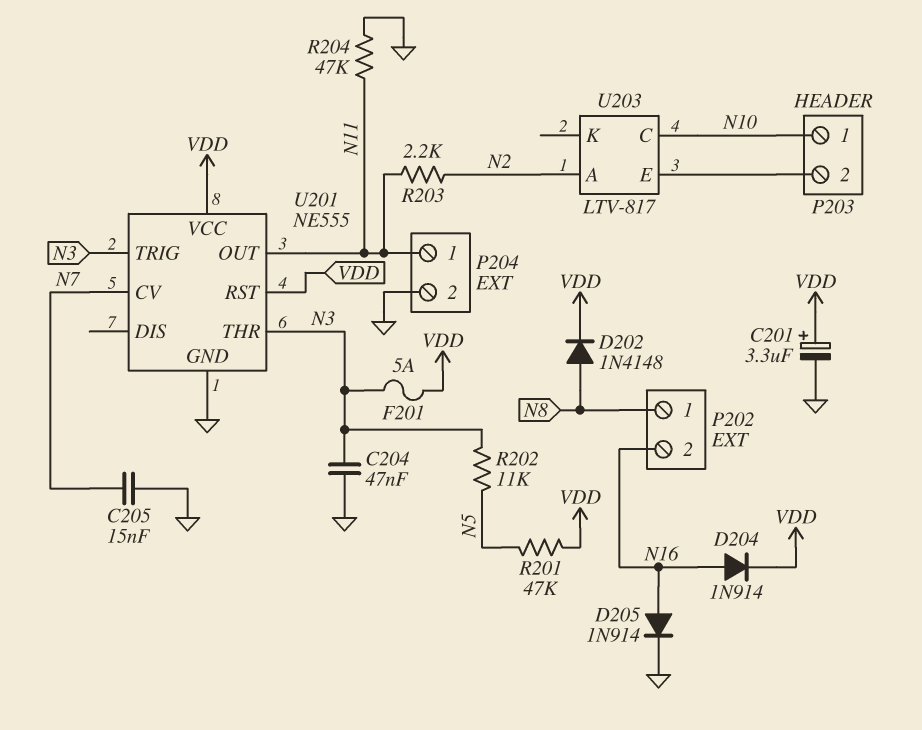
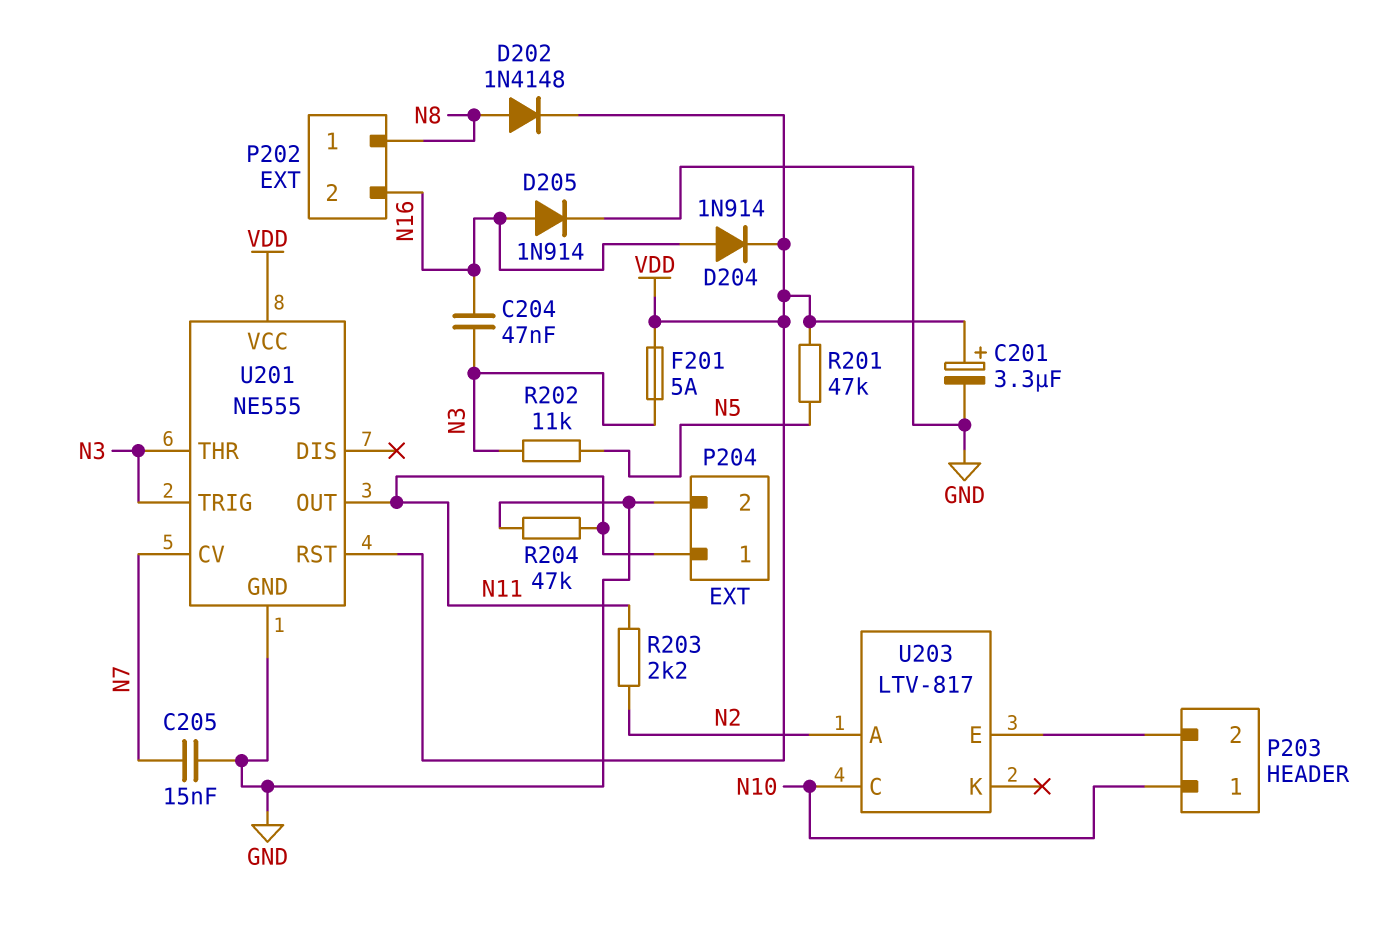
C204: 47nF (GND, N3) -> 47nF (N3, N16)

